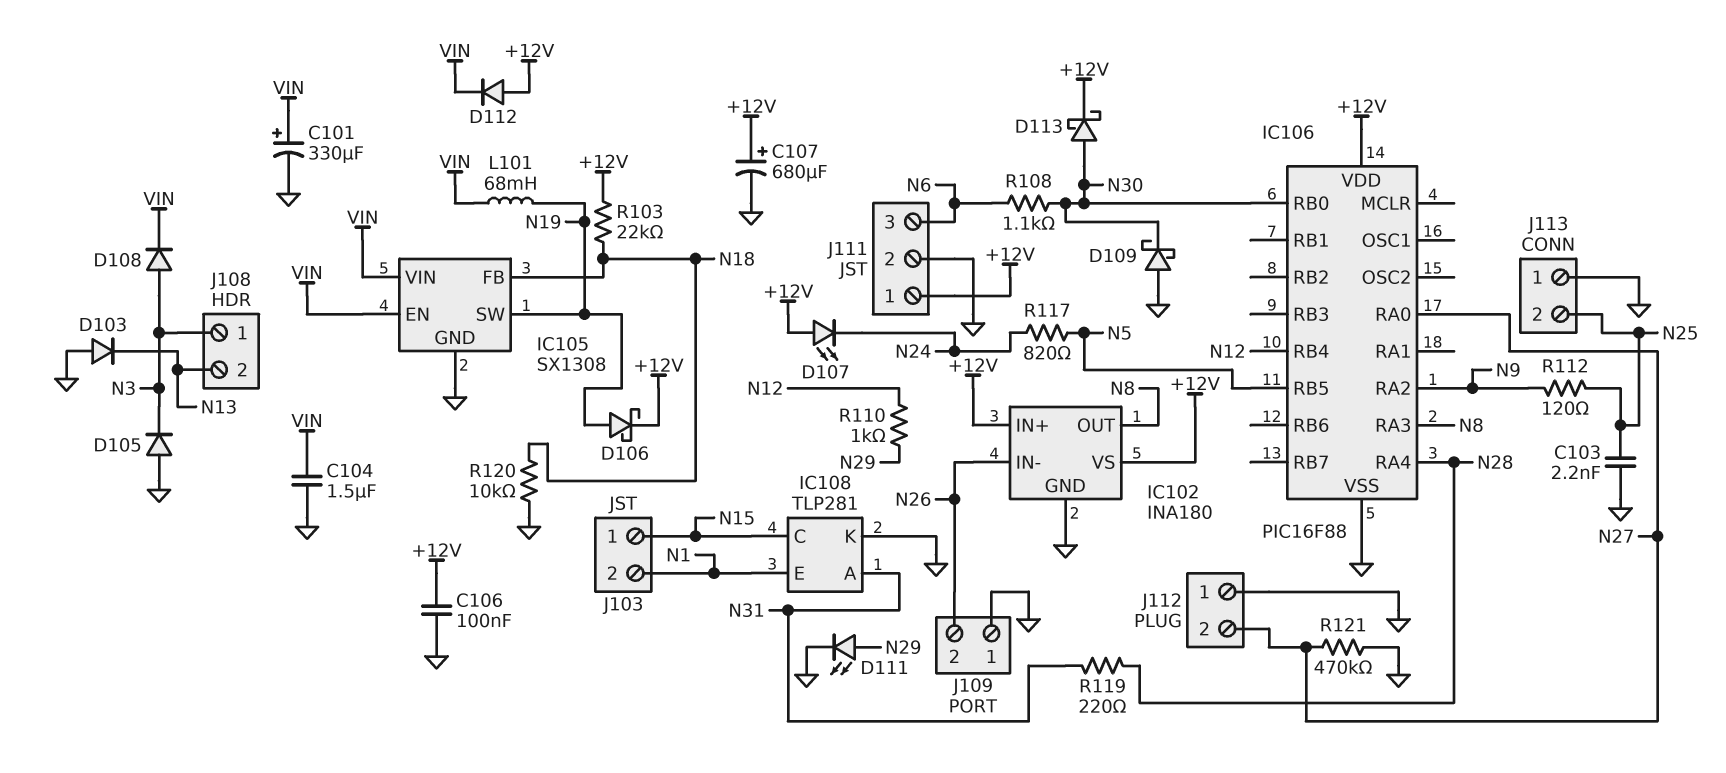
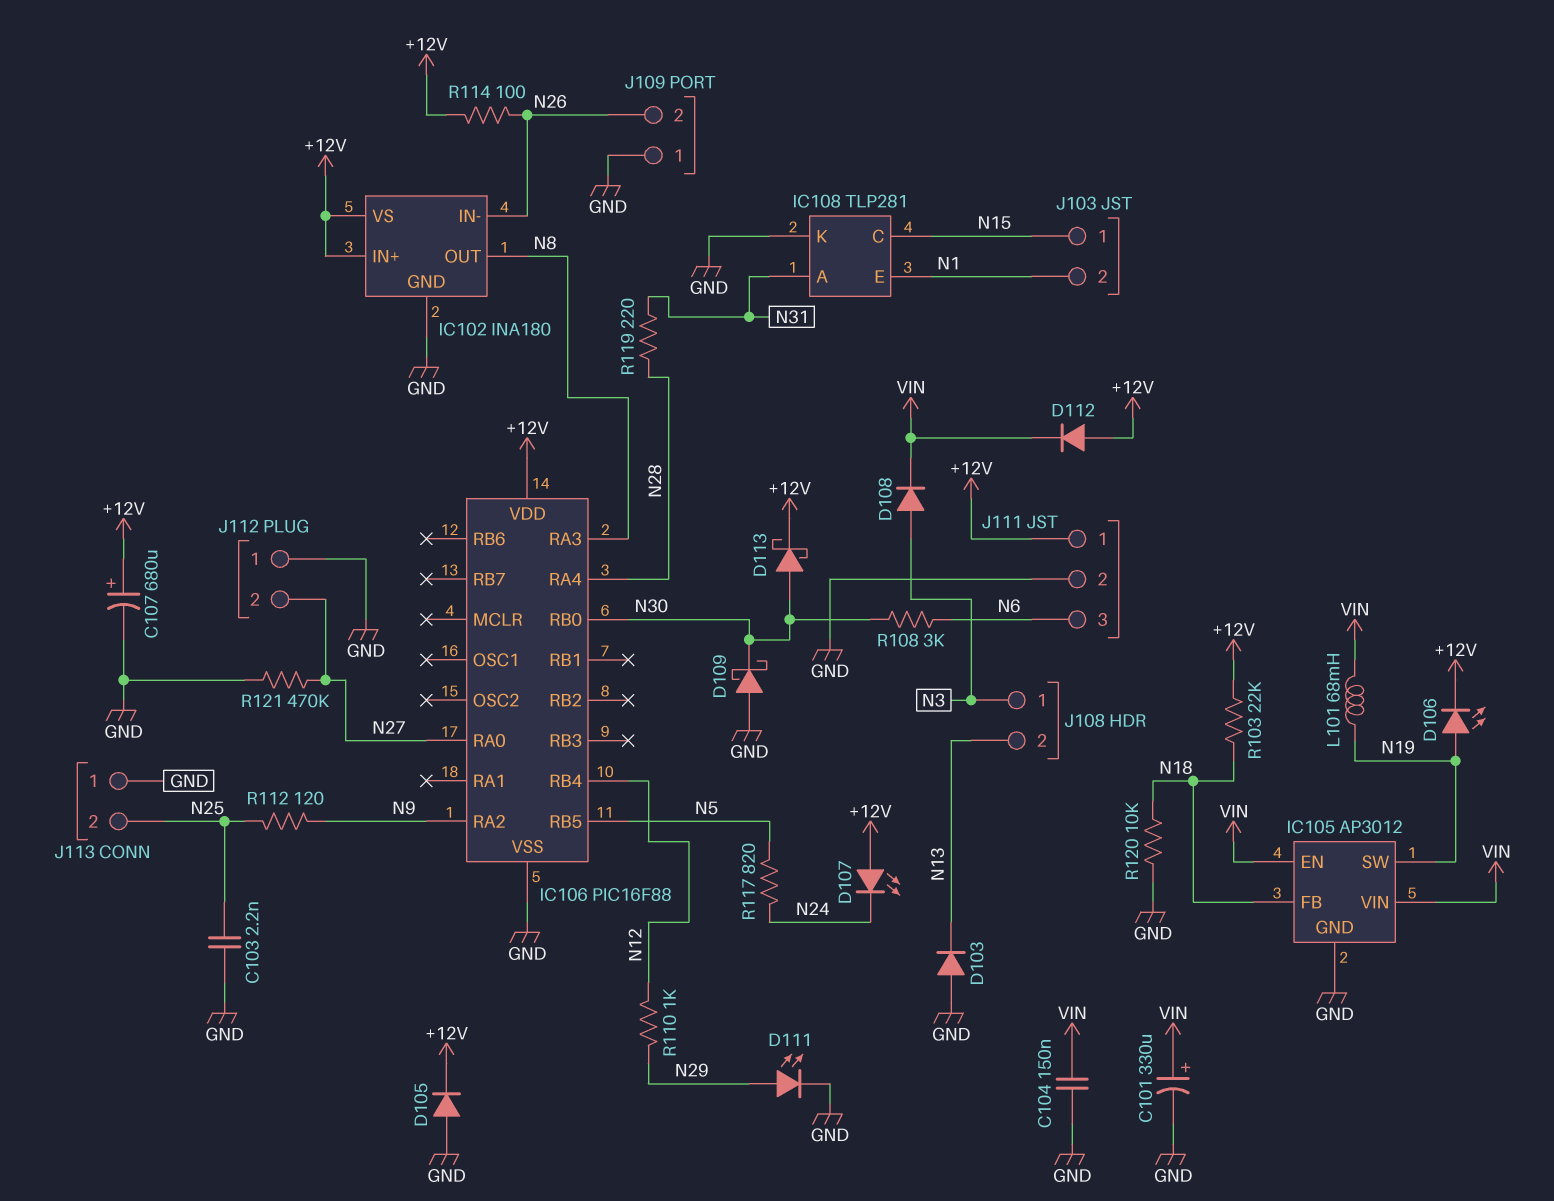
C104: 1.5uF (GND, VIN) -> 150nF (GND, VIN)
C106: 100nF (+12V, GND) -> none
D105: diode (A GND, K N3) -> diode (A GND, K +12V)
D106: schottky (A N19, K +12V) -> LED (A N19, K +12V)
IC105: SX1308 -> AP3012
R108: 1.1k (N6, N30) -> 3k (N6, N30)
R114: none -> 100 (+12V, N26)

